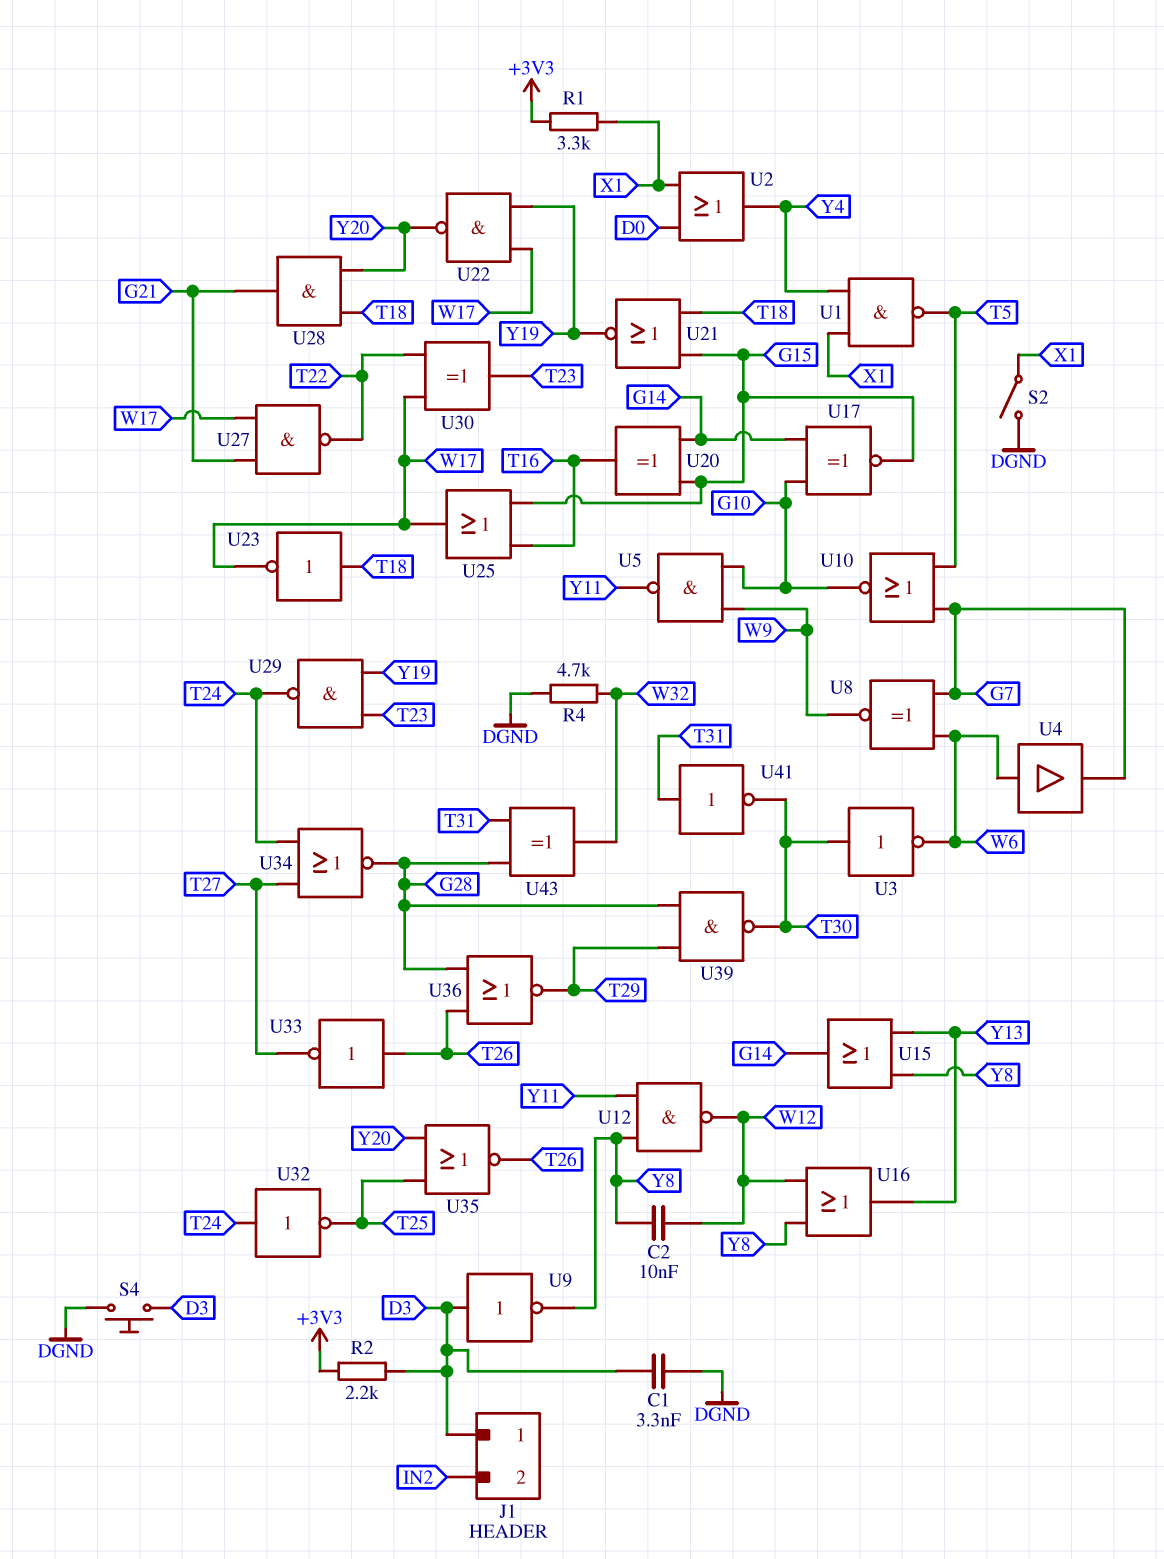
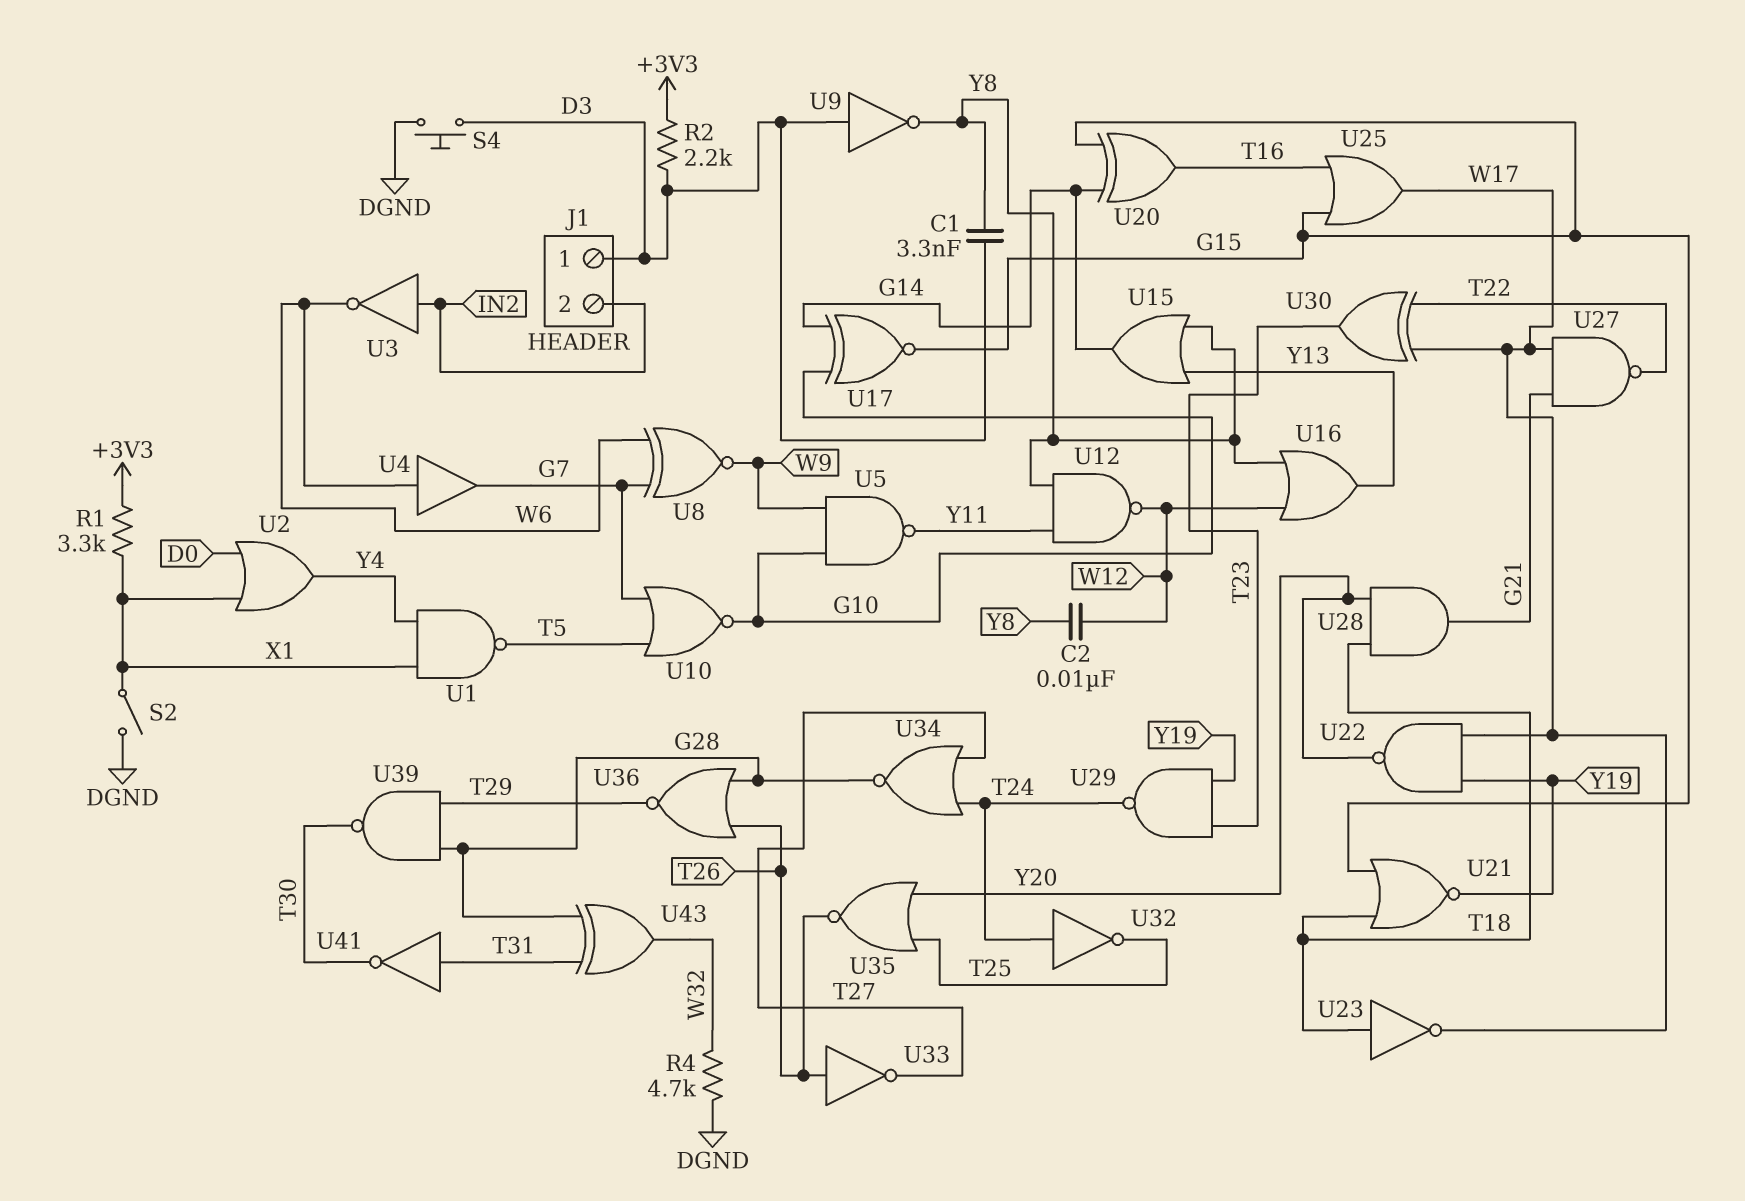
C1: 3.3nF (D3, DGND) -> 3.3nF (D3, Y8)
U3: NOT (in T30, out W6) -> NOT (in IN2, out W6)

